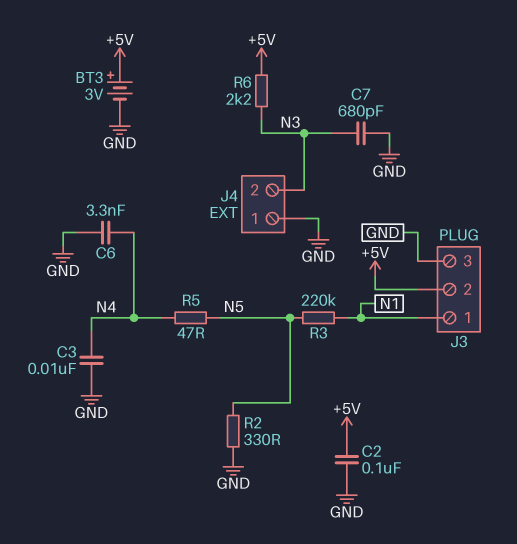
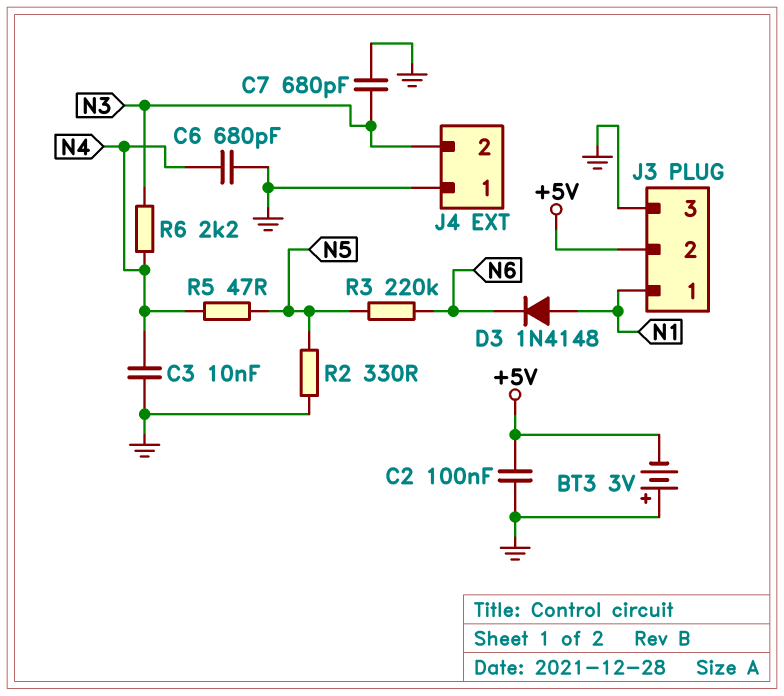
BT3: 3V (plus +5V, minus GND) -> 3V (plus GND, minus +5V)
C6: 3.3nF (GND, N4) -> 680pF (GND, N4)
D3: none -> diode 1N4148 (A N1, K N6)
R3: 220k (N1, N5) -> 220k (N5, N6)
R6: 2.2k (+5V, N3) -> 2.2k (N3, N4)

